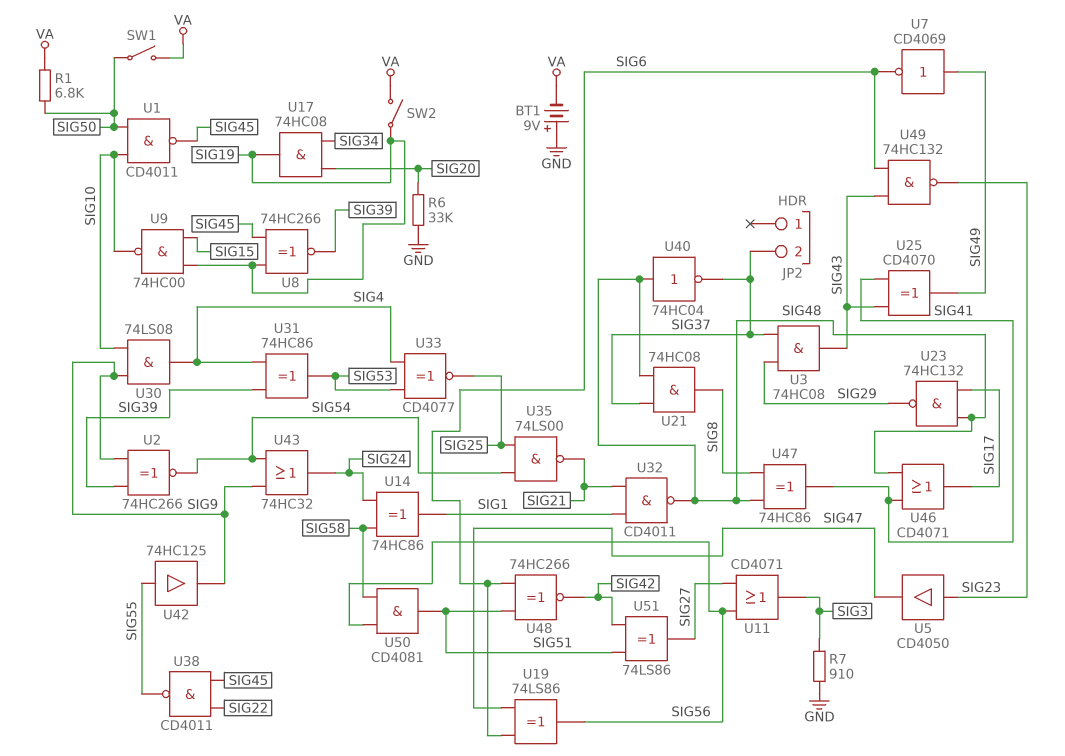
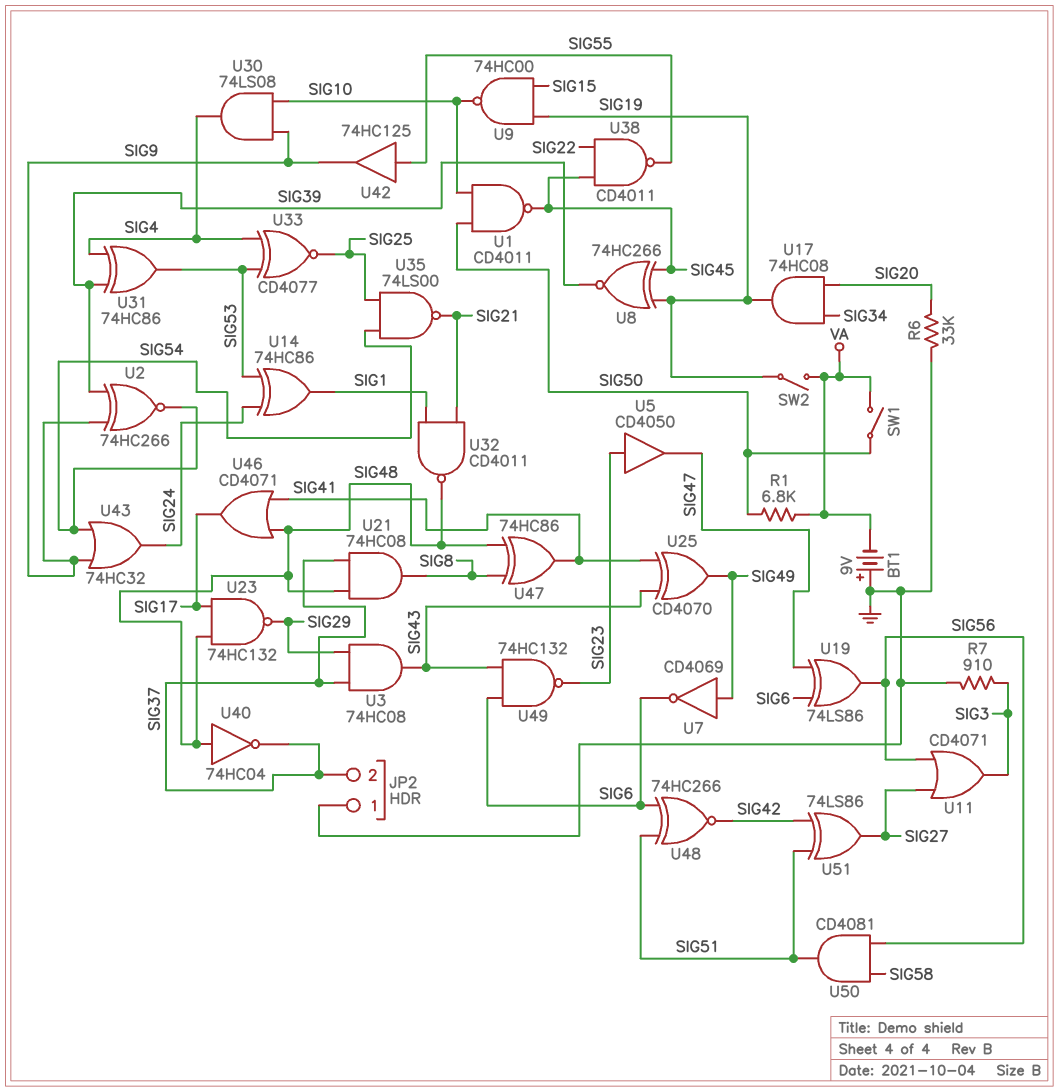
JP2 pin 1: none -> GND
U14: XOR 74HC86 (in SIG24, in SIG58, out SIG1) -> XOR 74HC86 (in SIG24, in SIG53, out SIG1)

